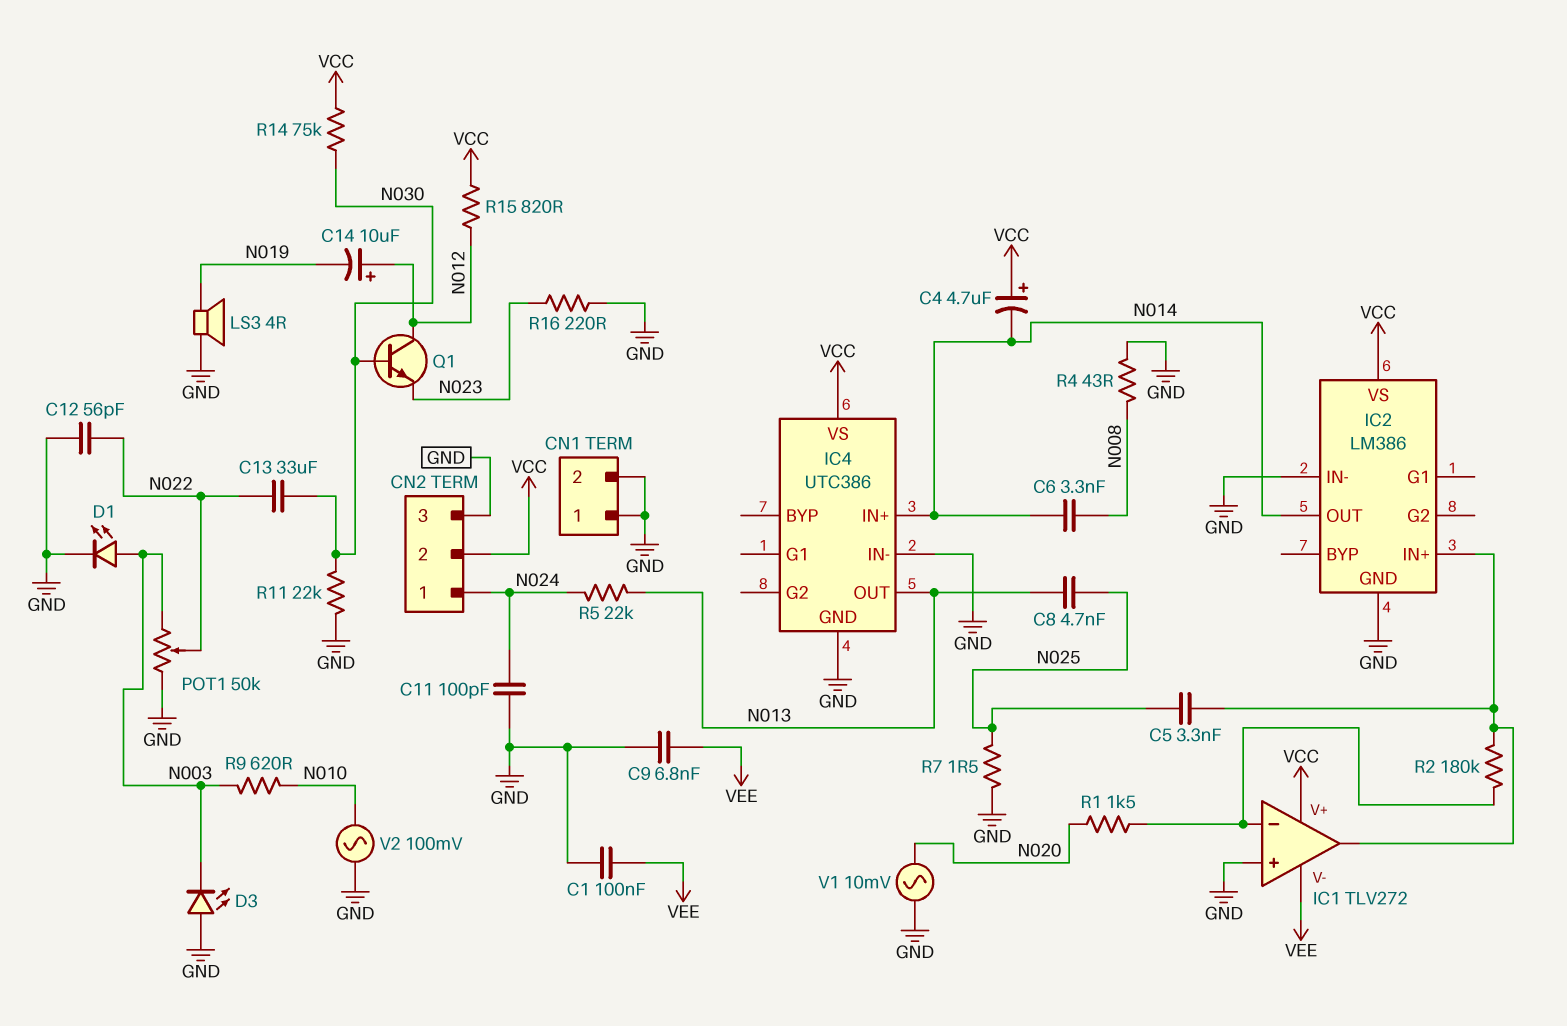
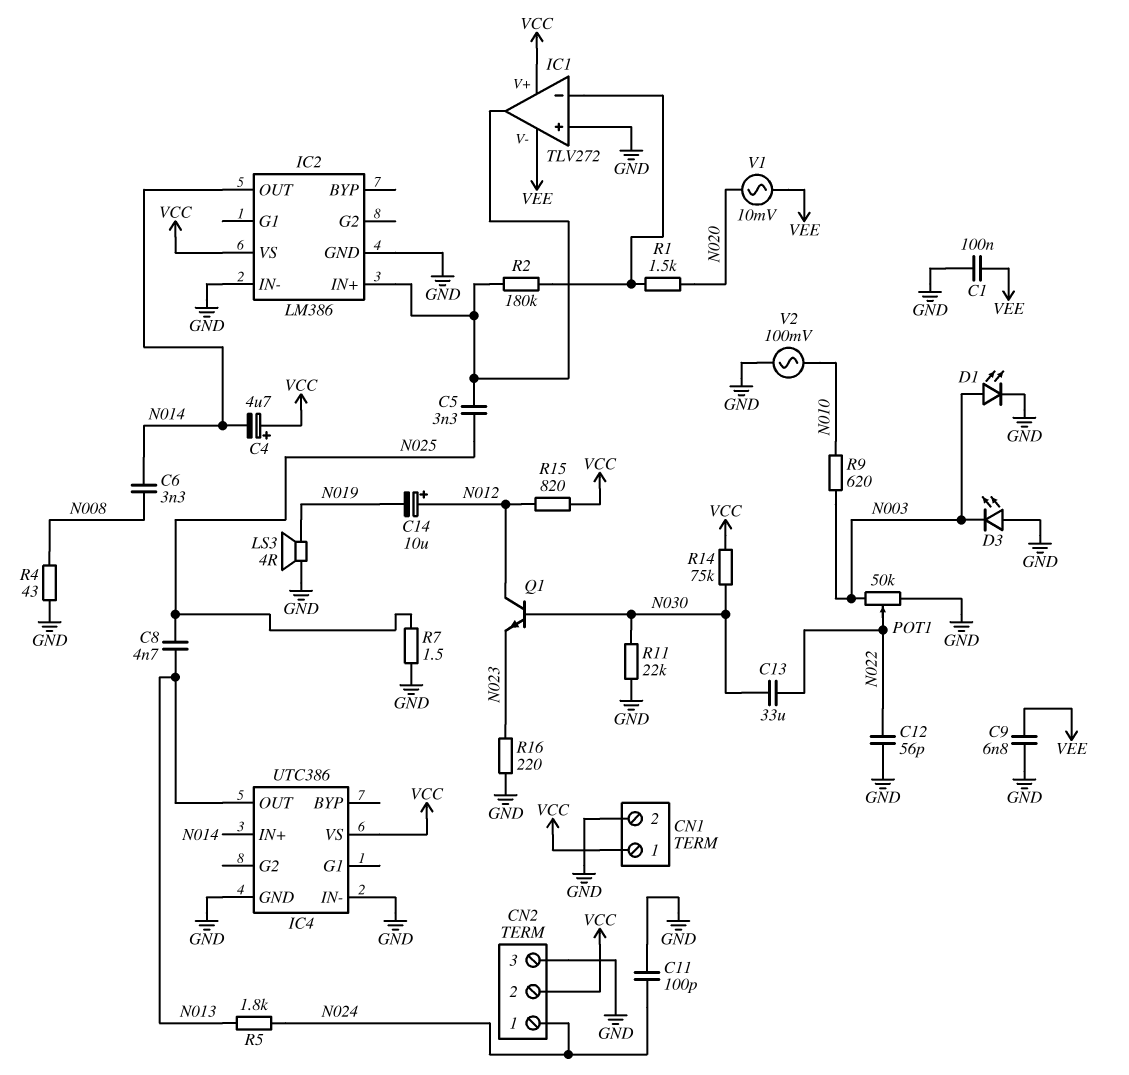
CN1 pin 1: GND -> VCC
R5: 22k (N013, N024) -> 1.8k (N013, N024)
V1: AC 10mV (GND, N020) -> AC 10mV (N020, VEE)

